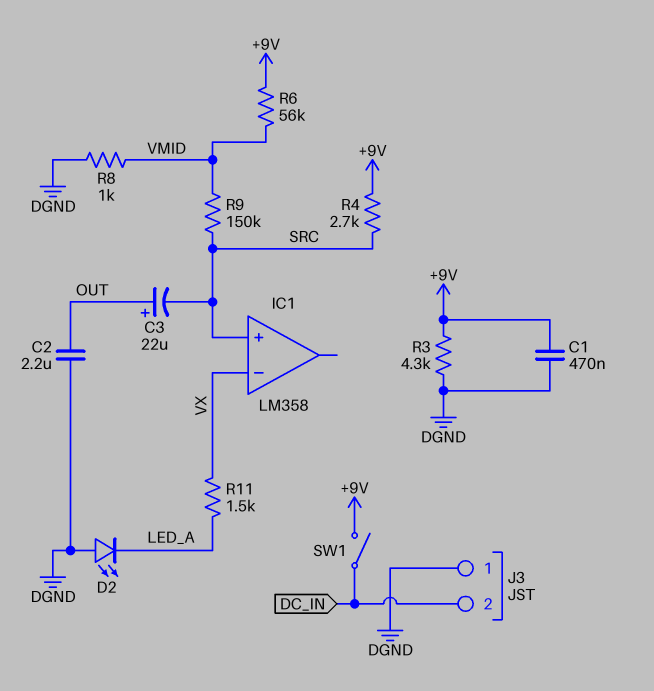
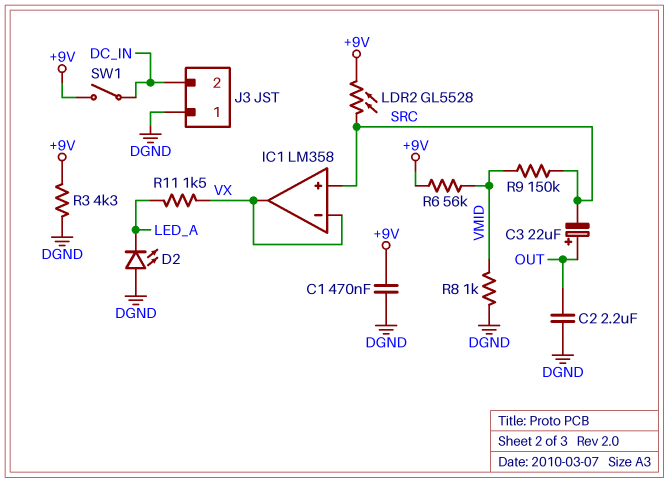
IC1 pin out: none -> VX
LDR2: none -> GL5528 (+9V, SRC)
R4: 2.7k (+9V, SRC) -> none

